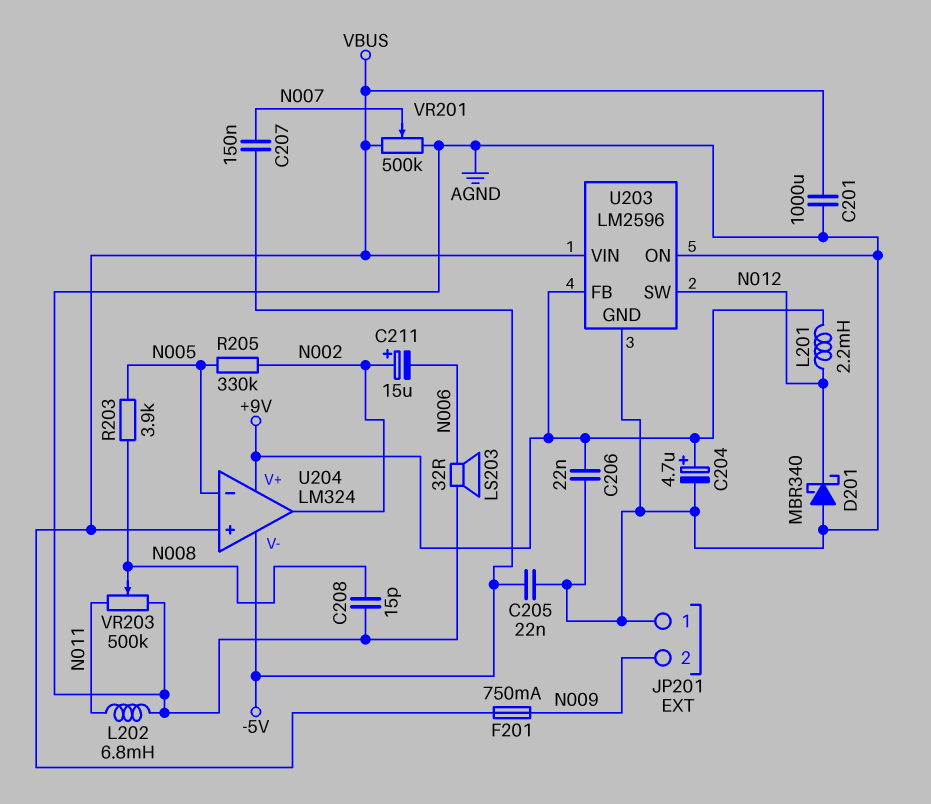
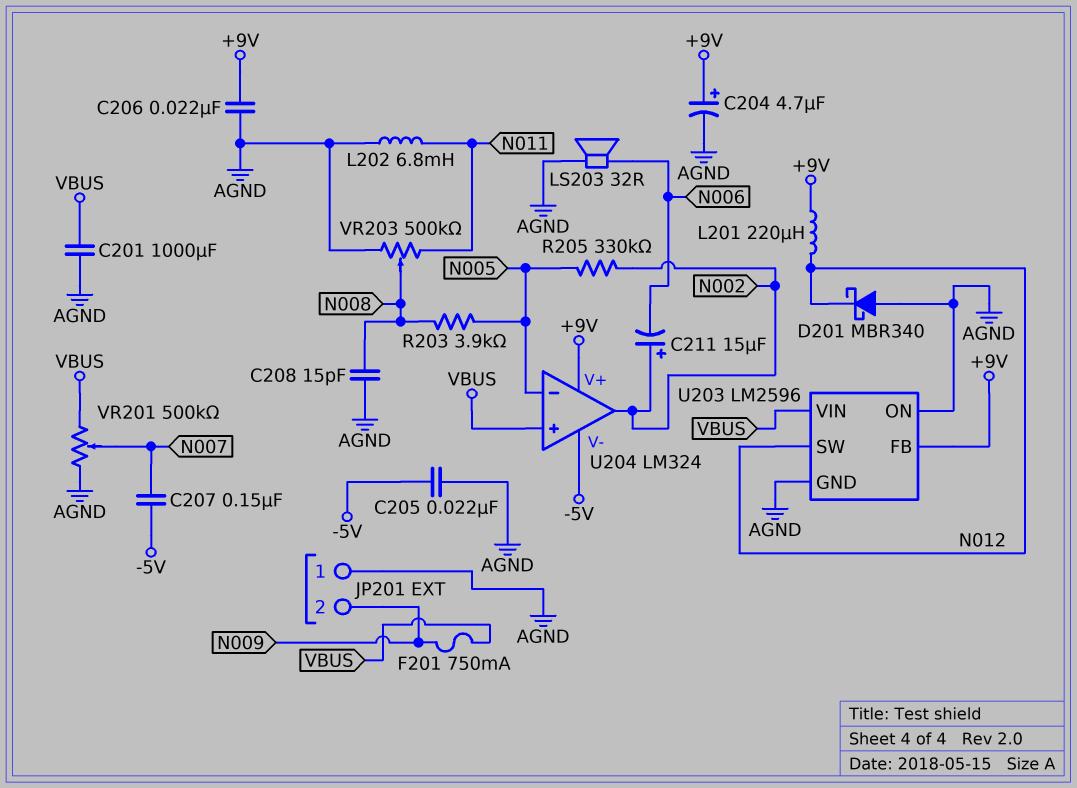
L201: 2.2mH (+9V, N012) -> 220uH (+9V, N012)

